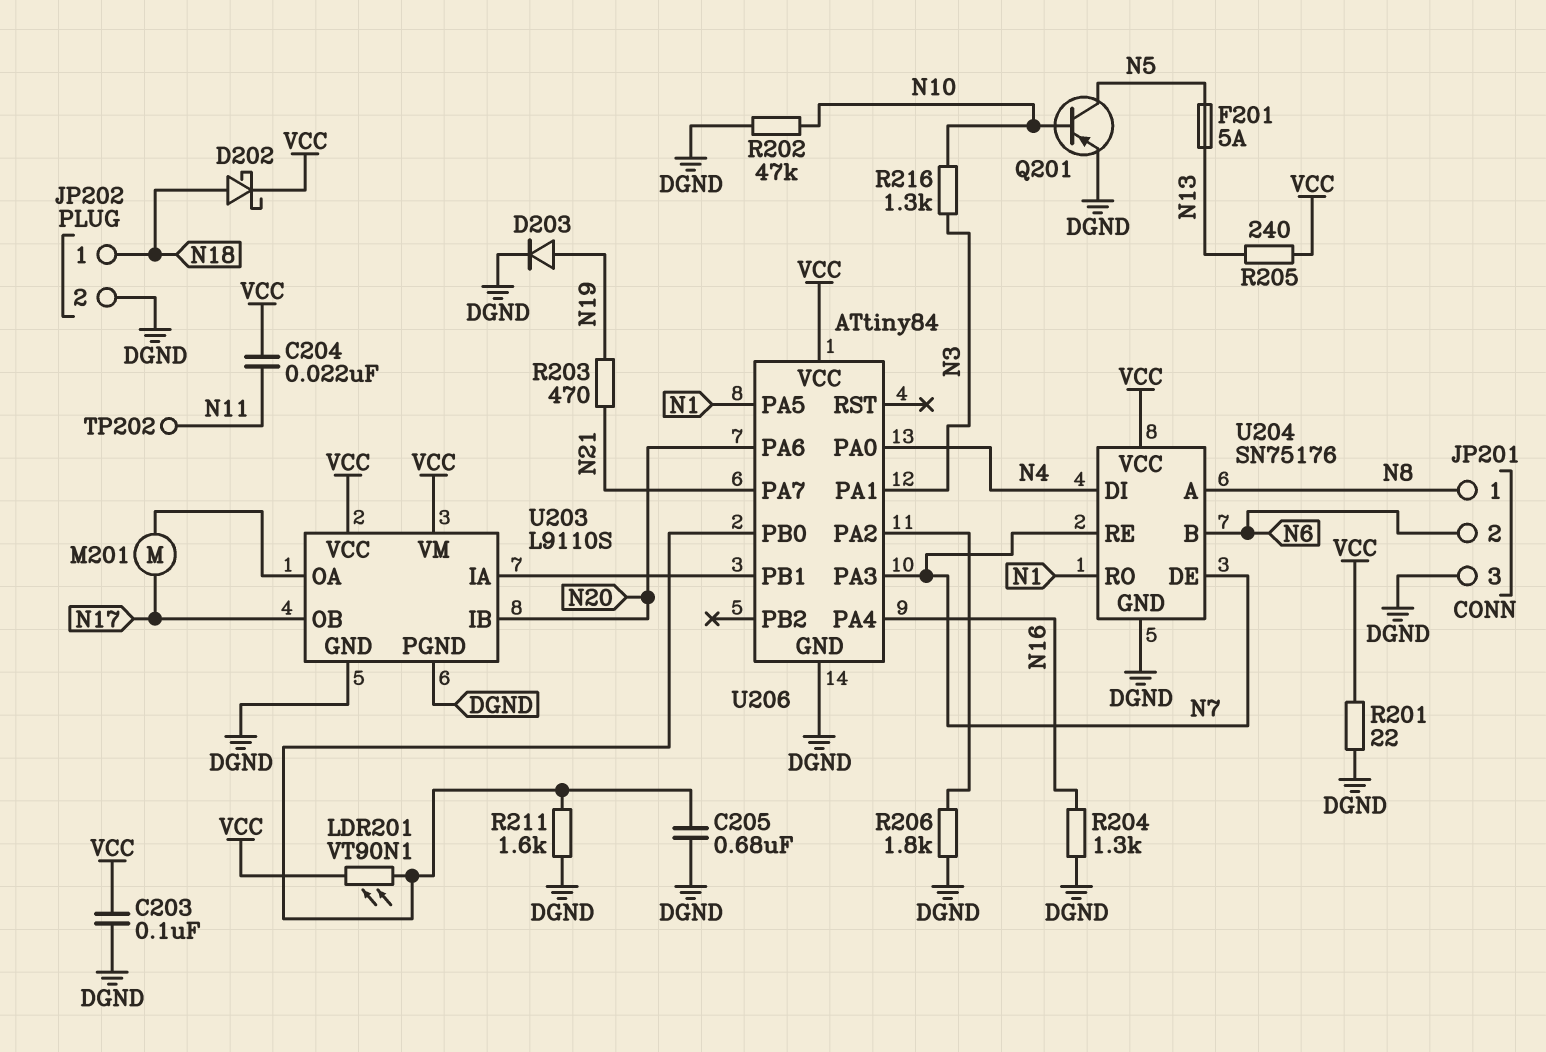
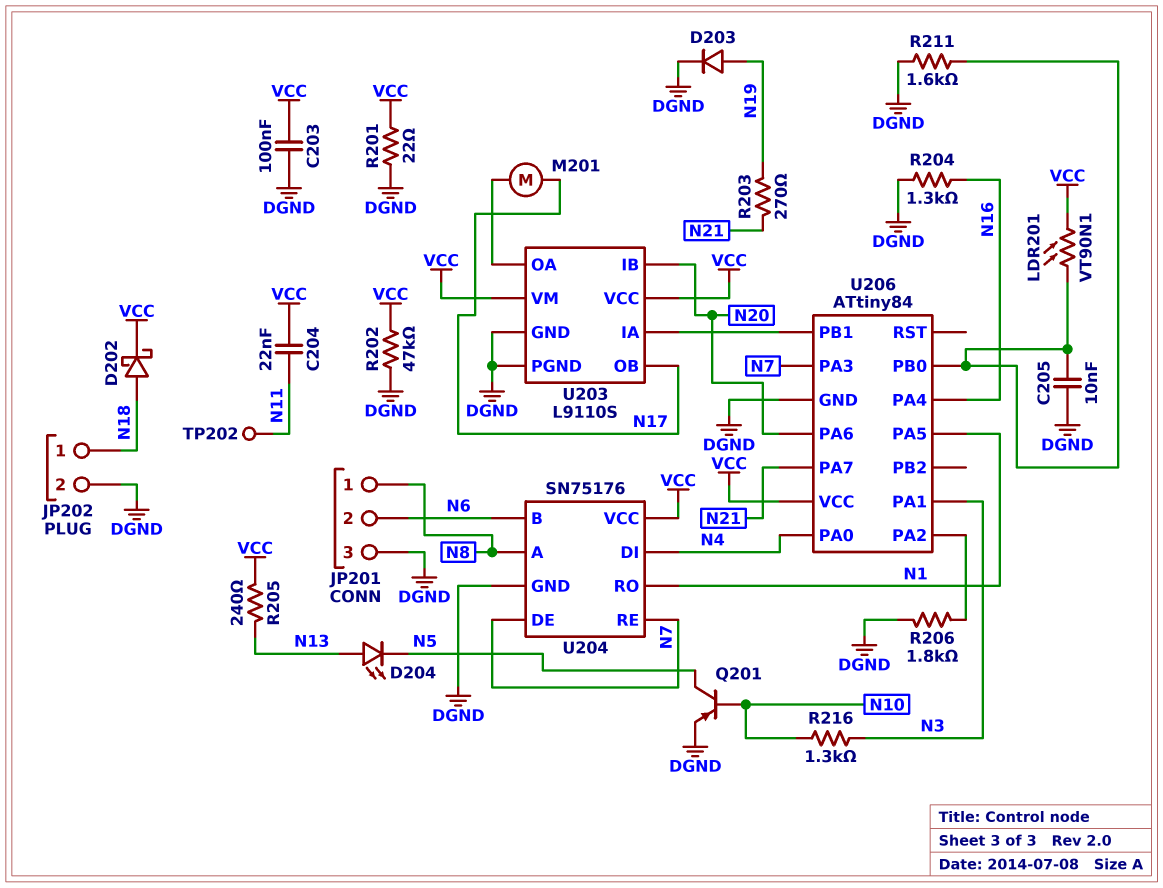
C205: 680nF (DGND, U206/PB0) -> 10nF (DGND, U206/PB0)
D204: none -> LED (A N13, K N5)
F201: 5A (N5, N13) -> none
R202: 47k (DGND, N10) -> 47k (DGND, VCC)
R203: 470 (N19, N21) -> 270 (N19, N21)

